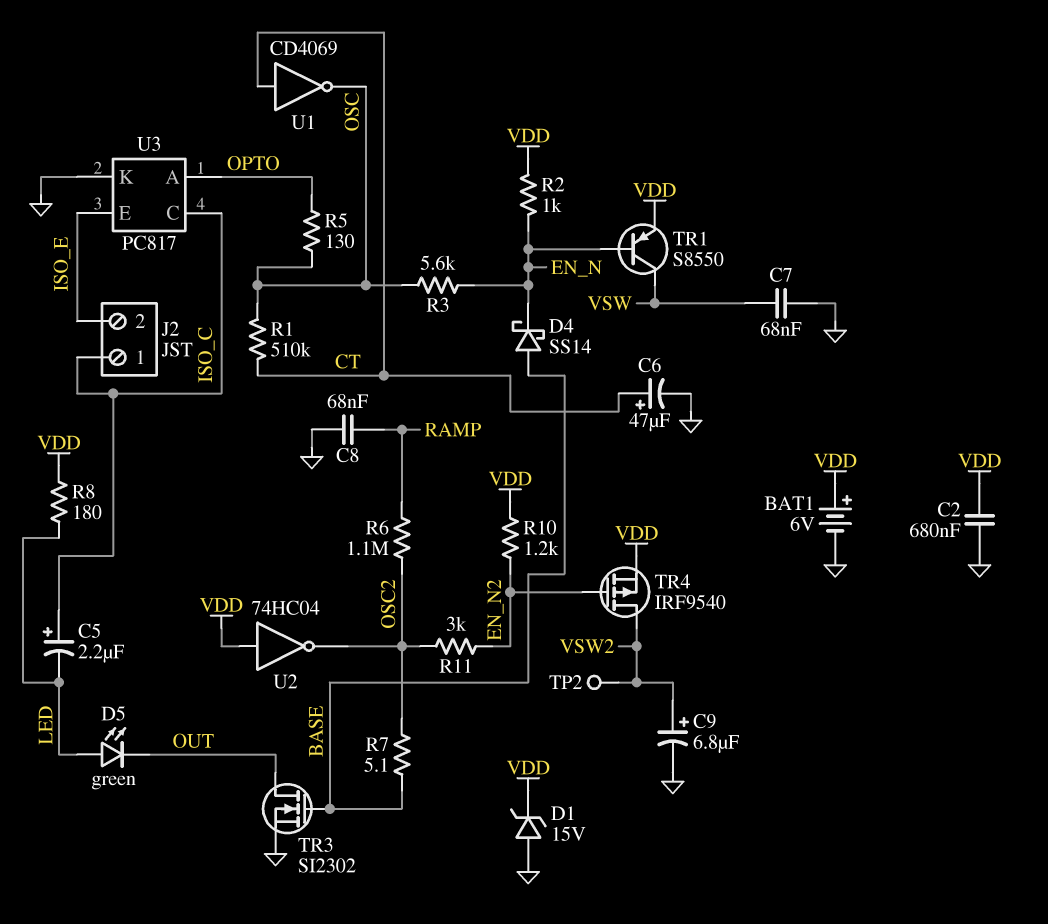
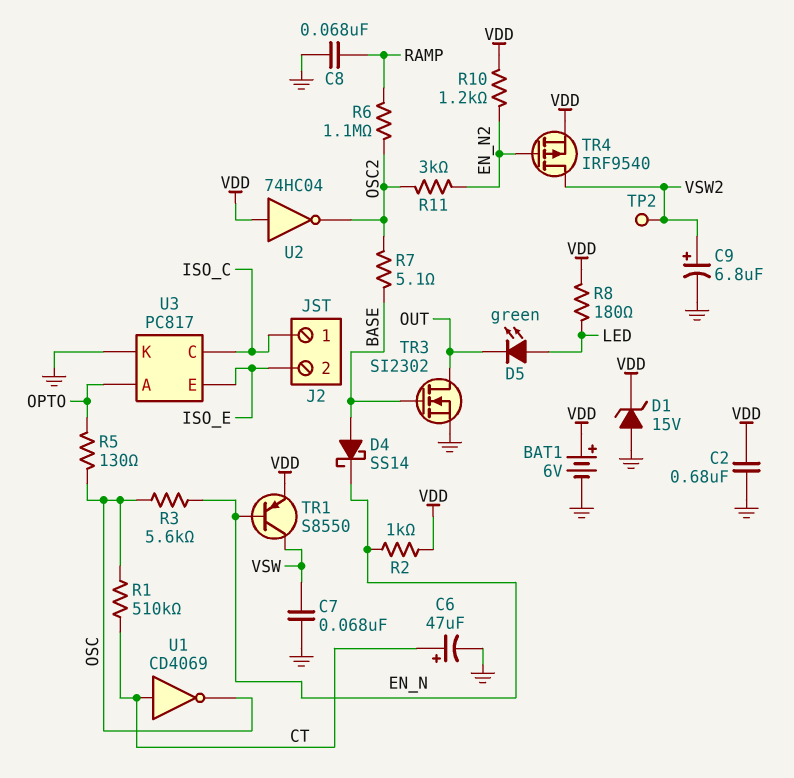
C5: 2.2uF (plus ISO_C, minus LED) -> none

